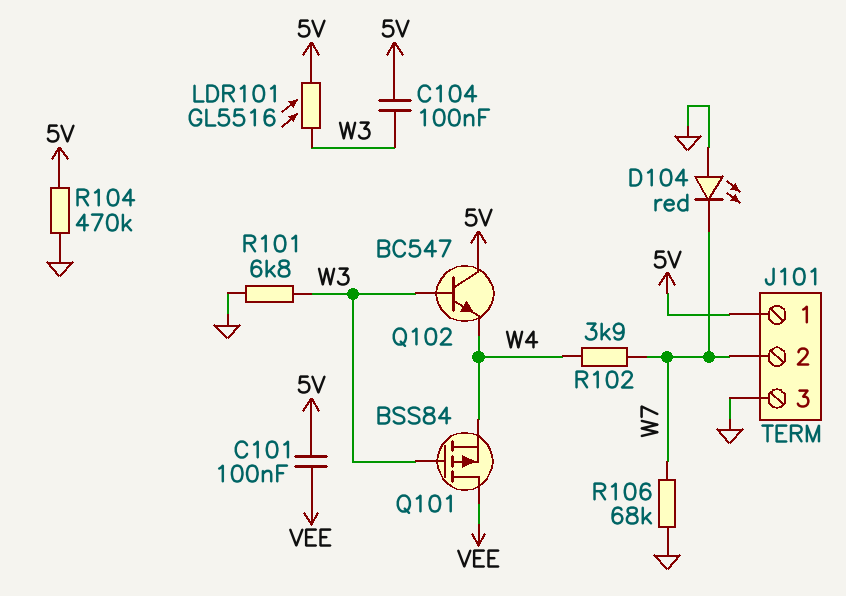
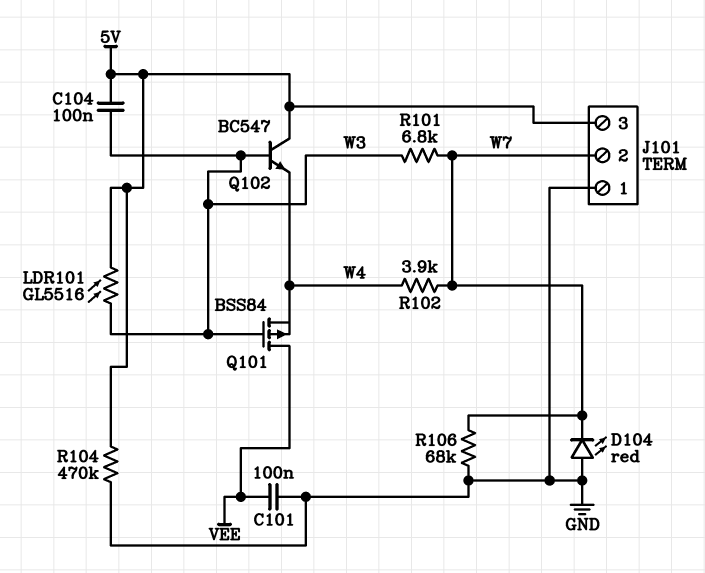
C101: 100nF (5V, VEE) -> 100nF (GND, VEE)
J101 pin 1: 5V -> GND
J101 pin 3: GND -> 5V
R101: 6.8k (GND, W3) -> 6.8k (W3, W7)

